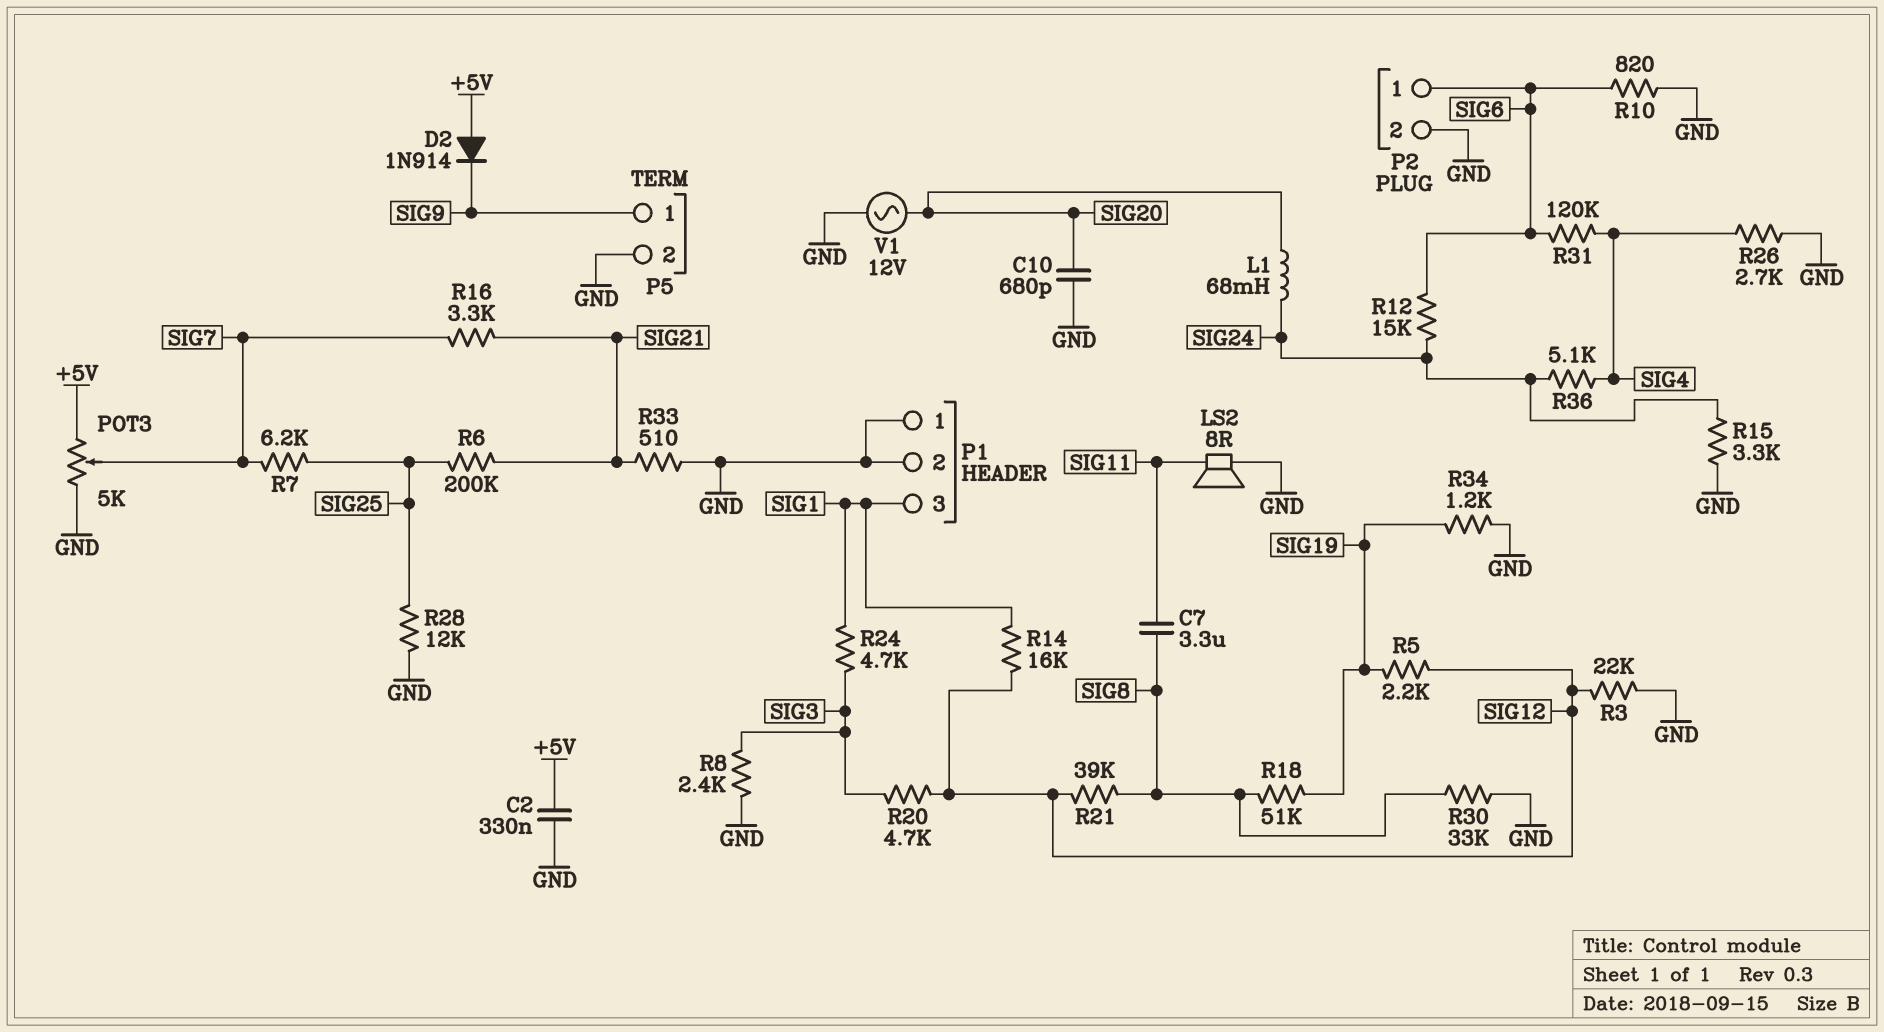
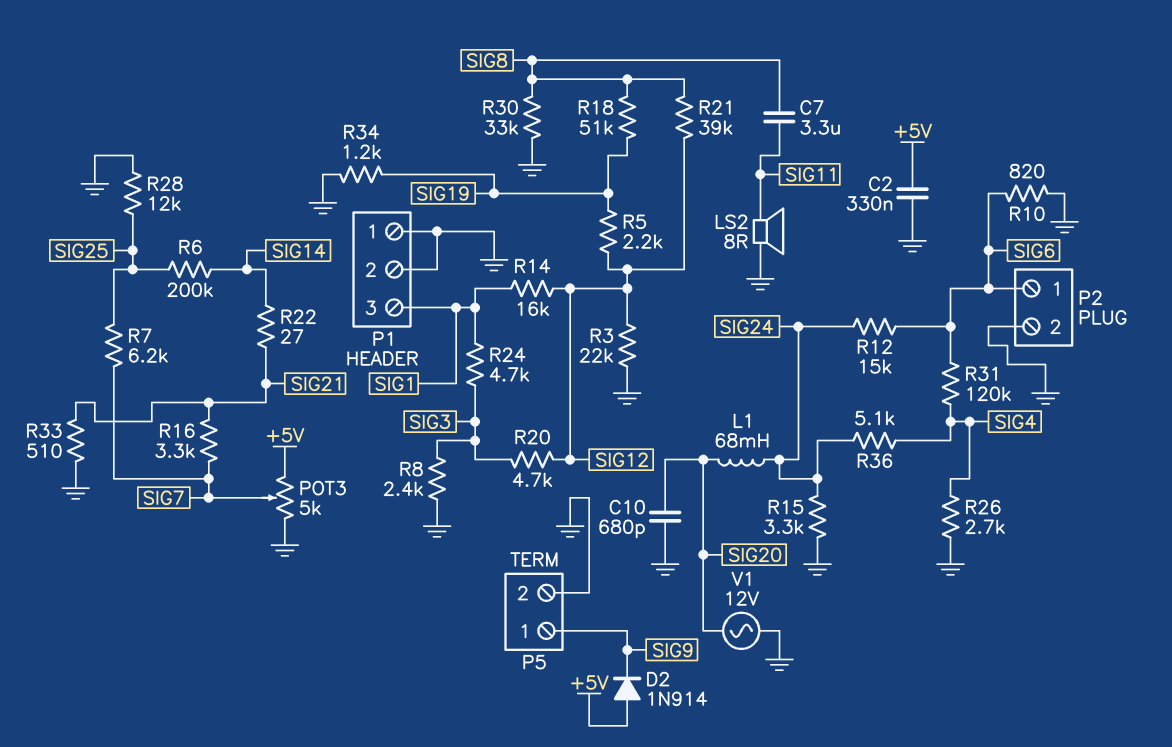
R6: 200k (SIG21, SIG25) -> 200k (SIG14, SIG25)
R22: none -> 27 (SIG14, SIG21)

